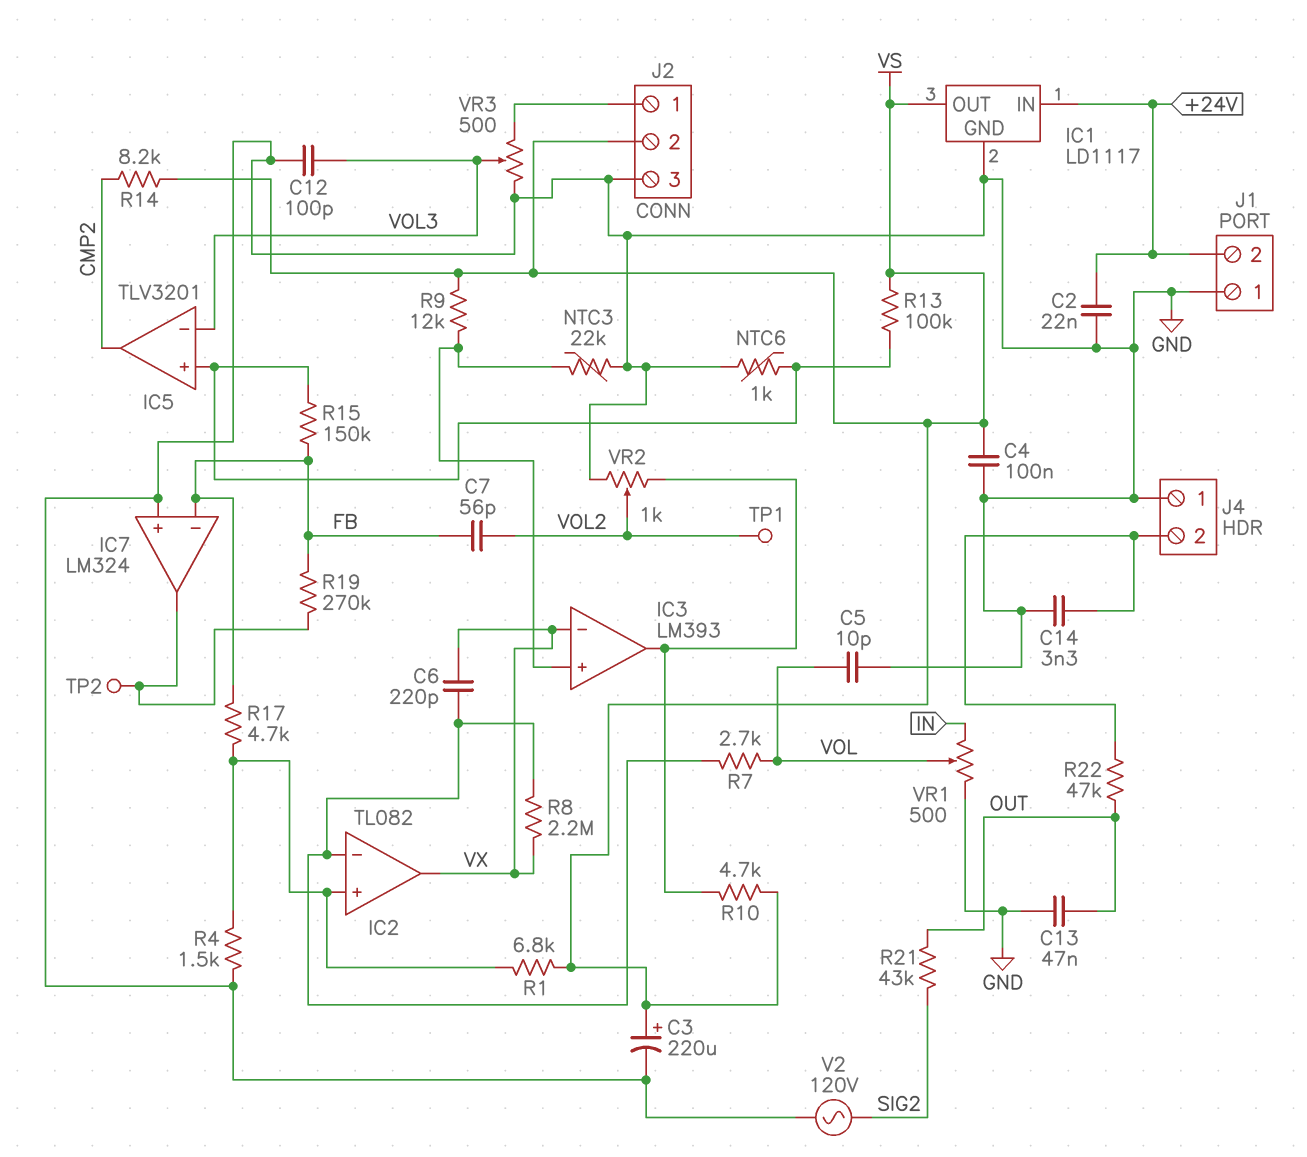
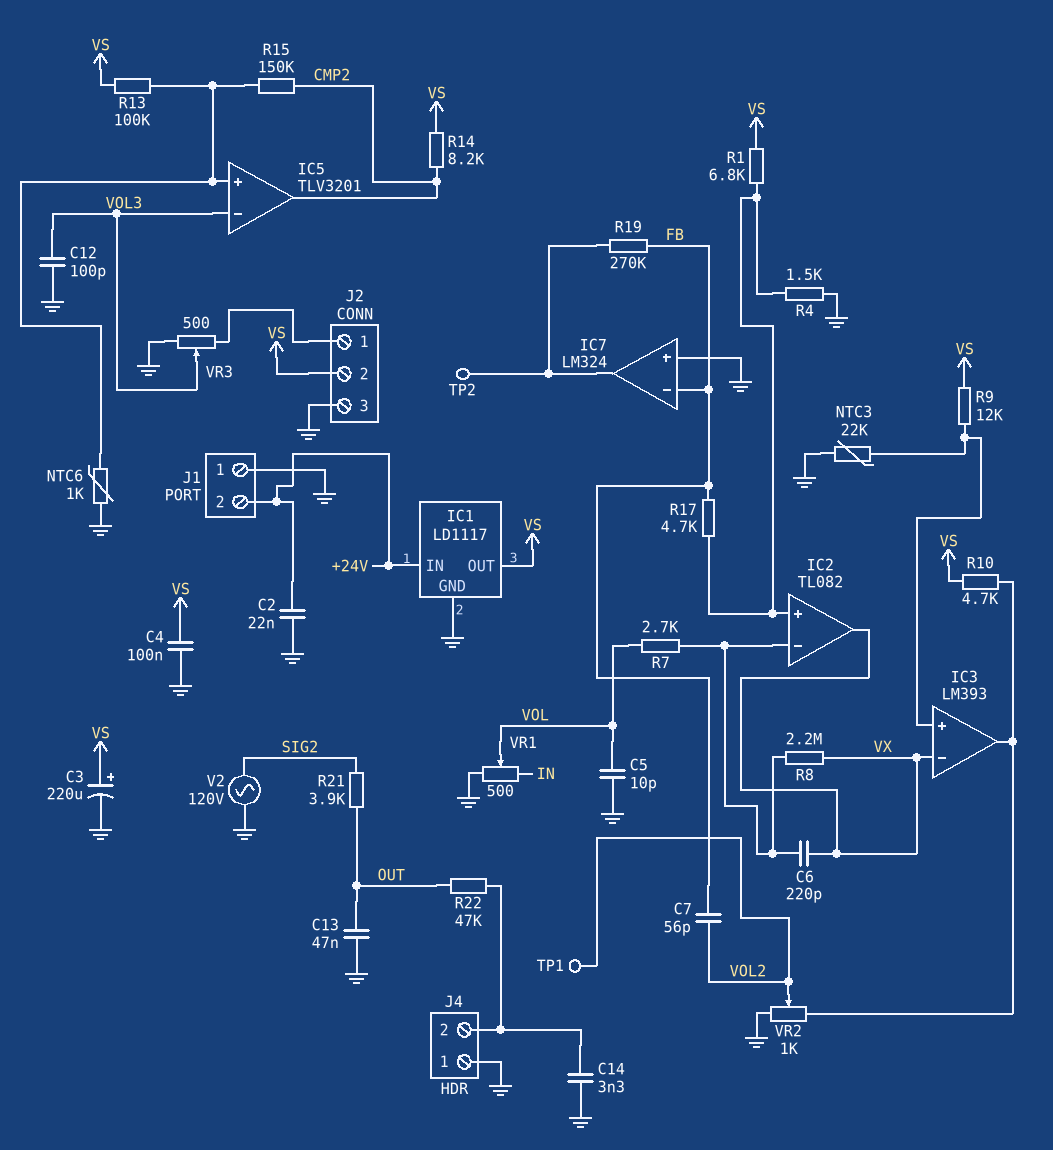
R15: 150k (FB, IC5/in+) -> 150k (CMP2, IC5/in+)
R21: 43k (OUT, SIG2) -> 3.9k (OUT, SIG2)

